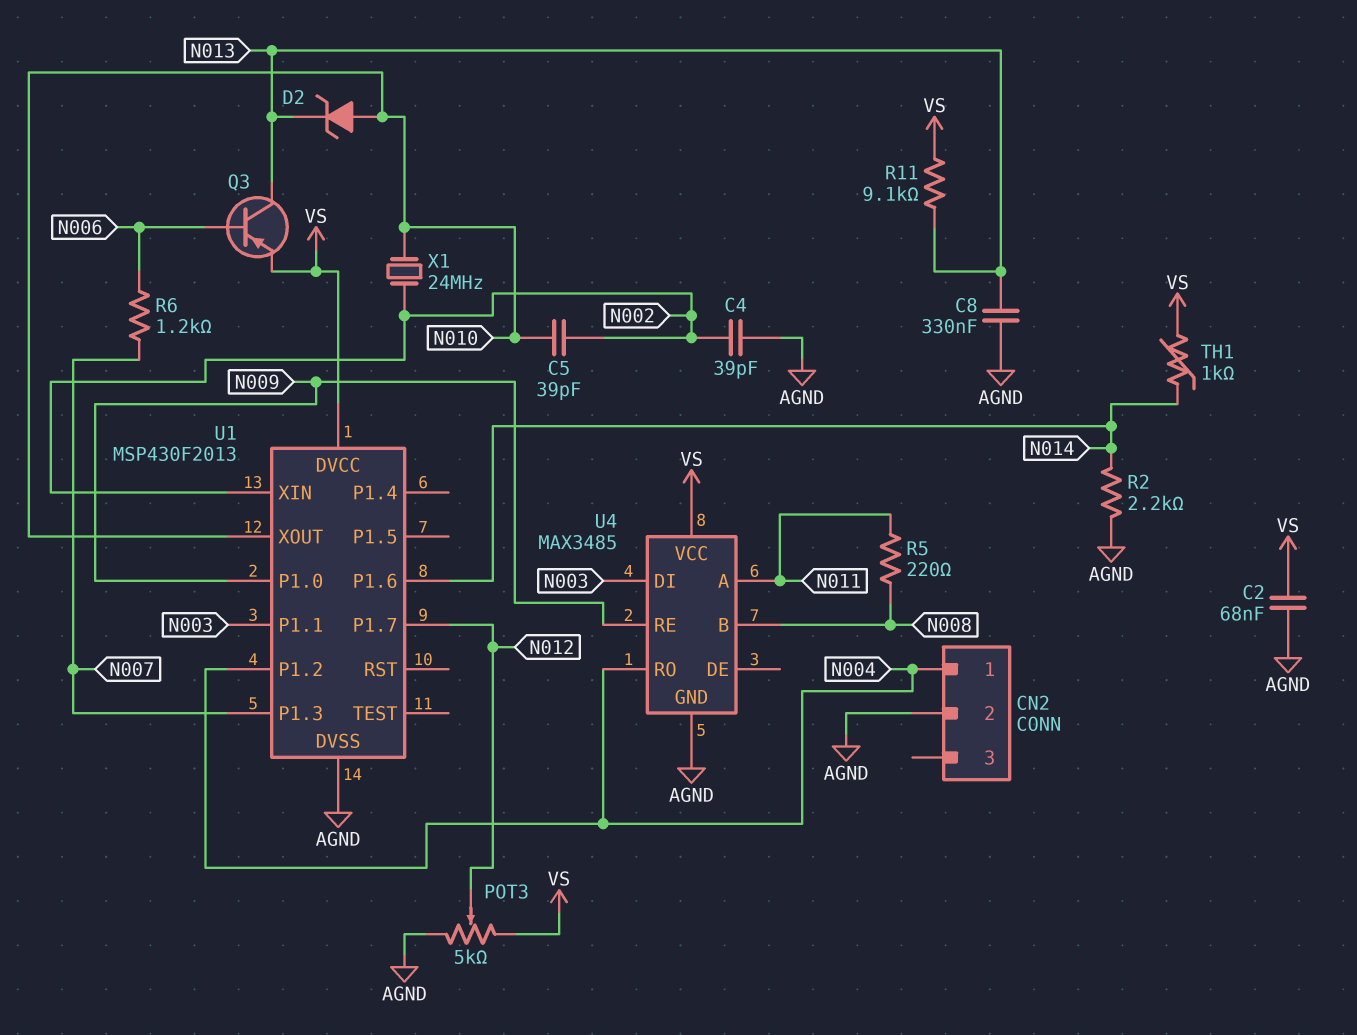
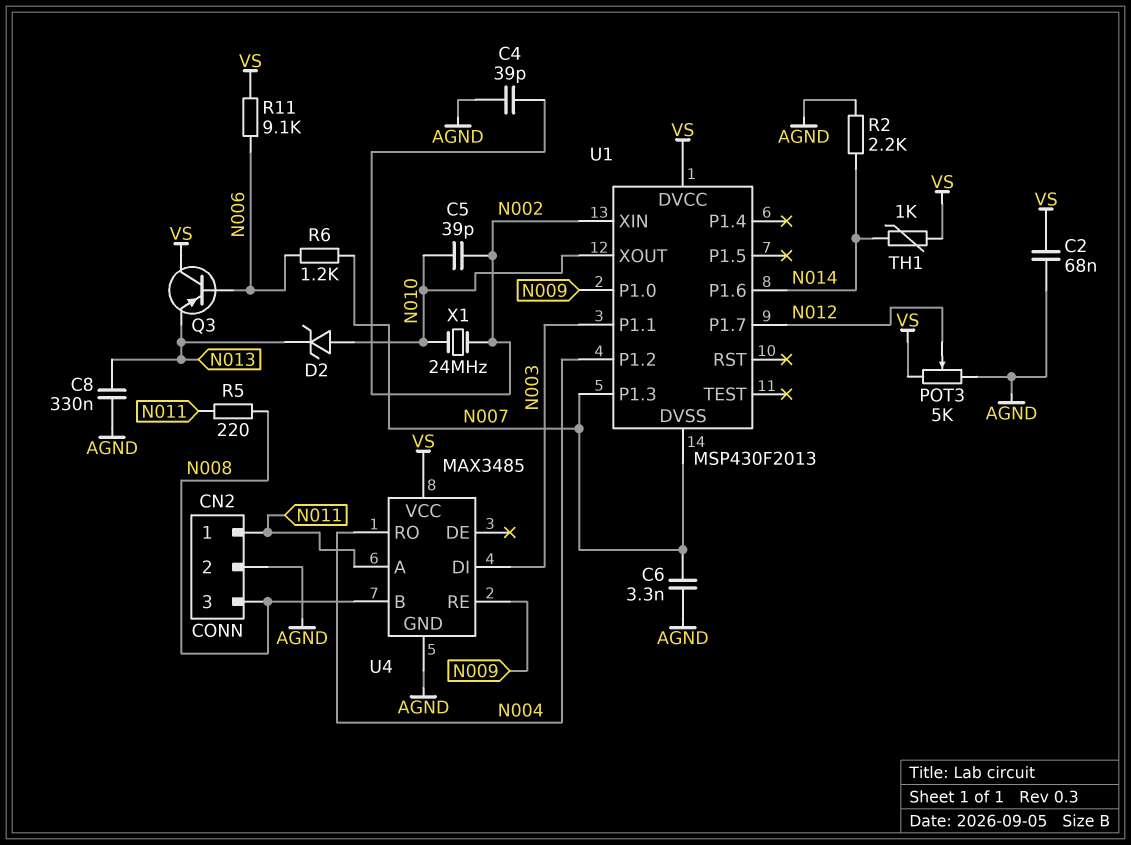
C6: none -> 3.3nF (AGND, N007)
CN2 pin 1: N004 -> N011
CN2 pin 3: none -> N008
Q3: PNP (B N006, C N013, E VS) -> PNP (B N006, C VS, E N013)
R11: 9.1k (N013, VS) -> 9.1k (N006, VS)
U1 pin DVSS: AGND -> N007

